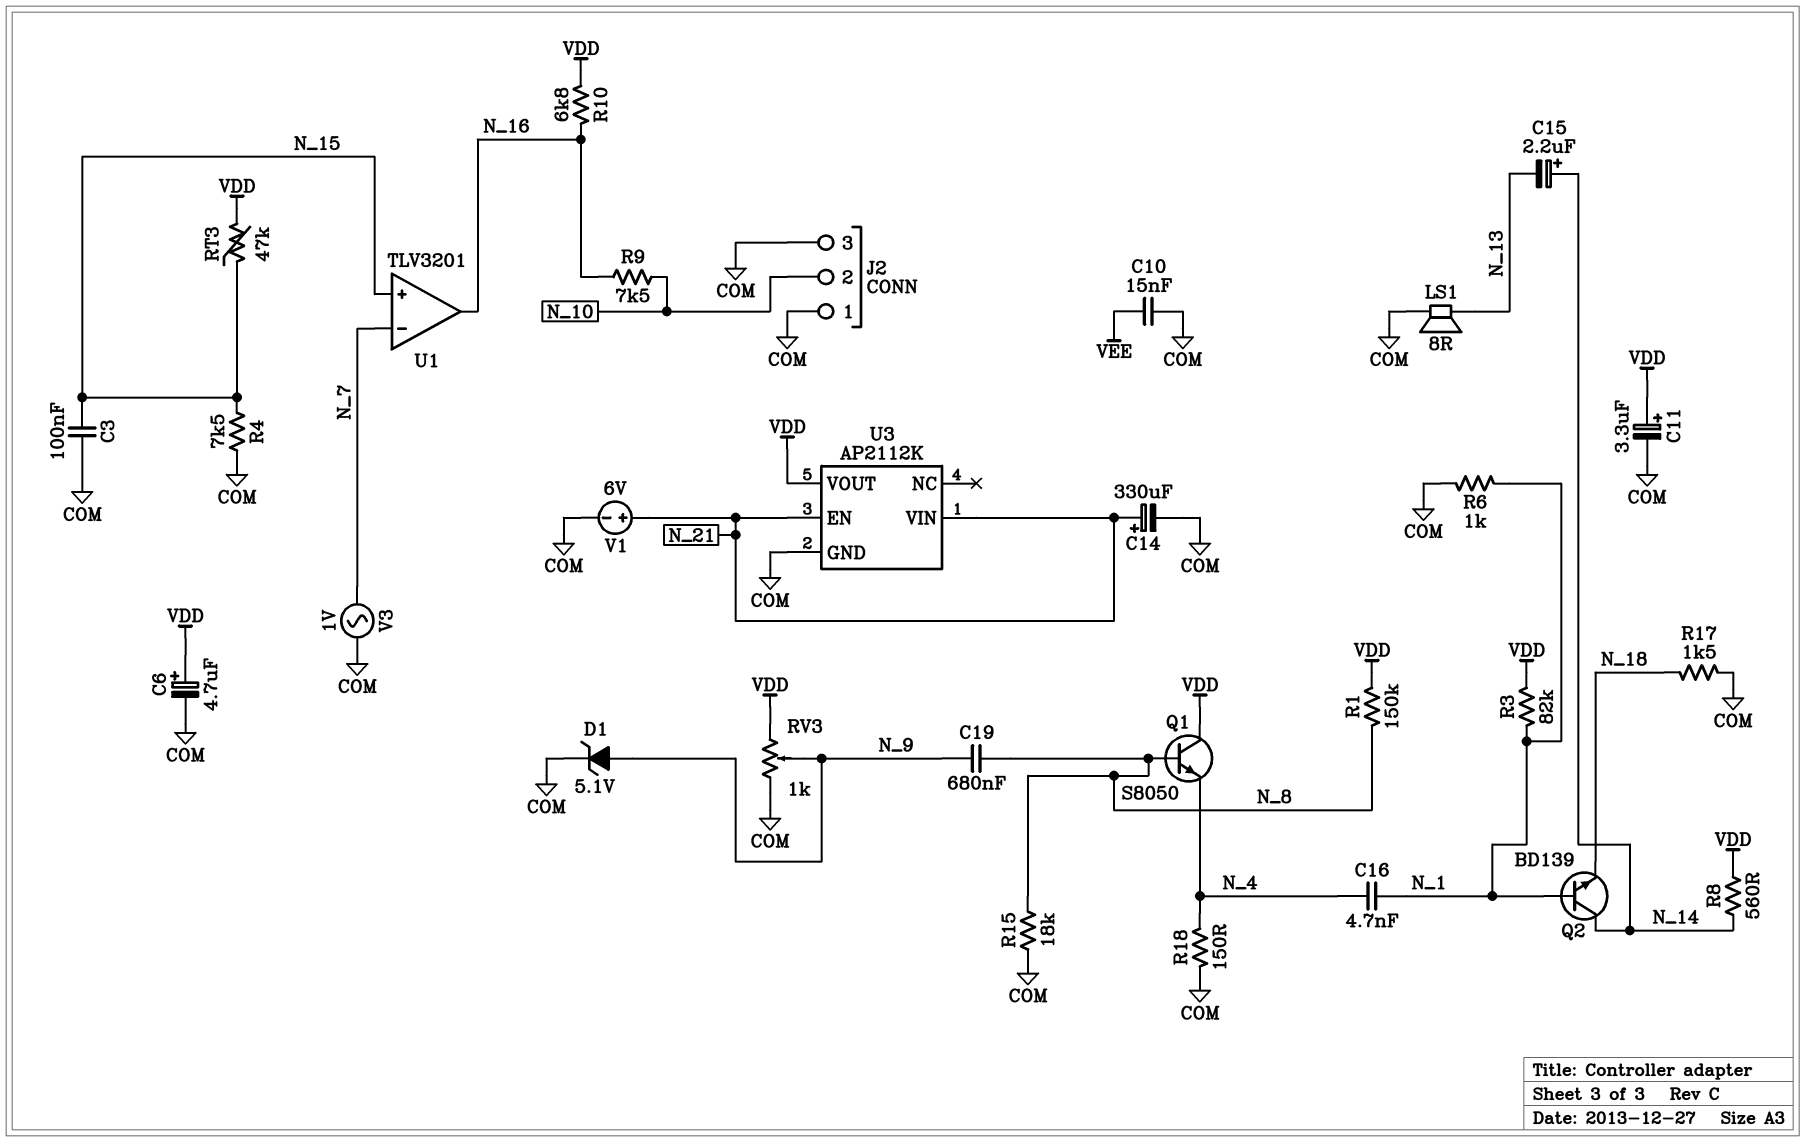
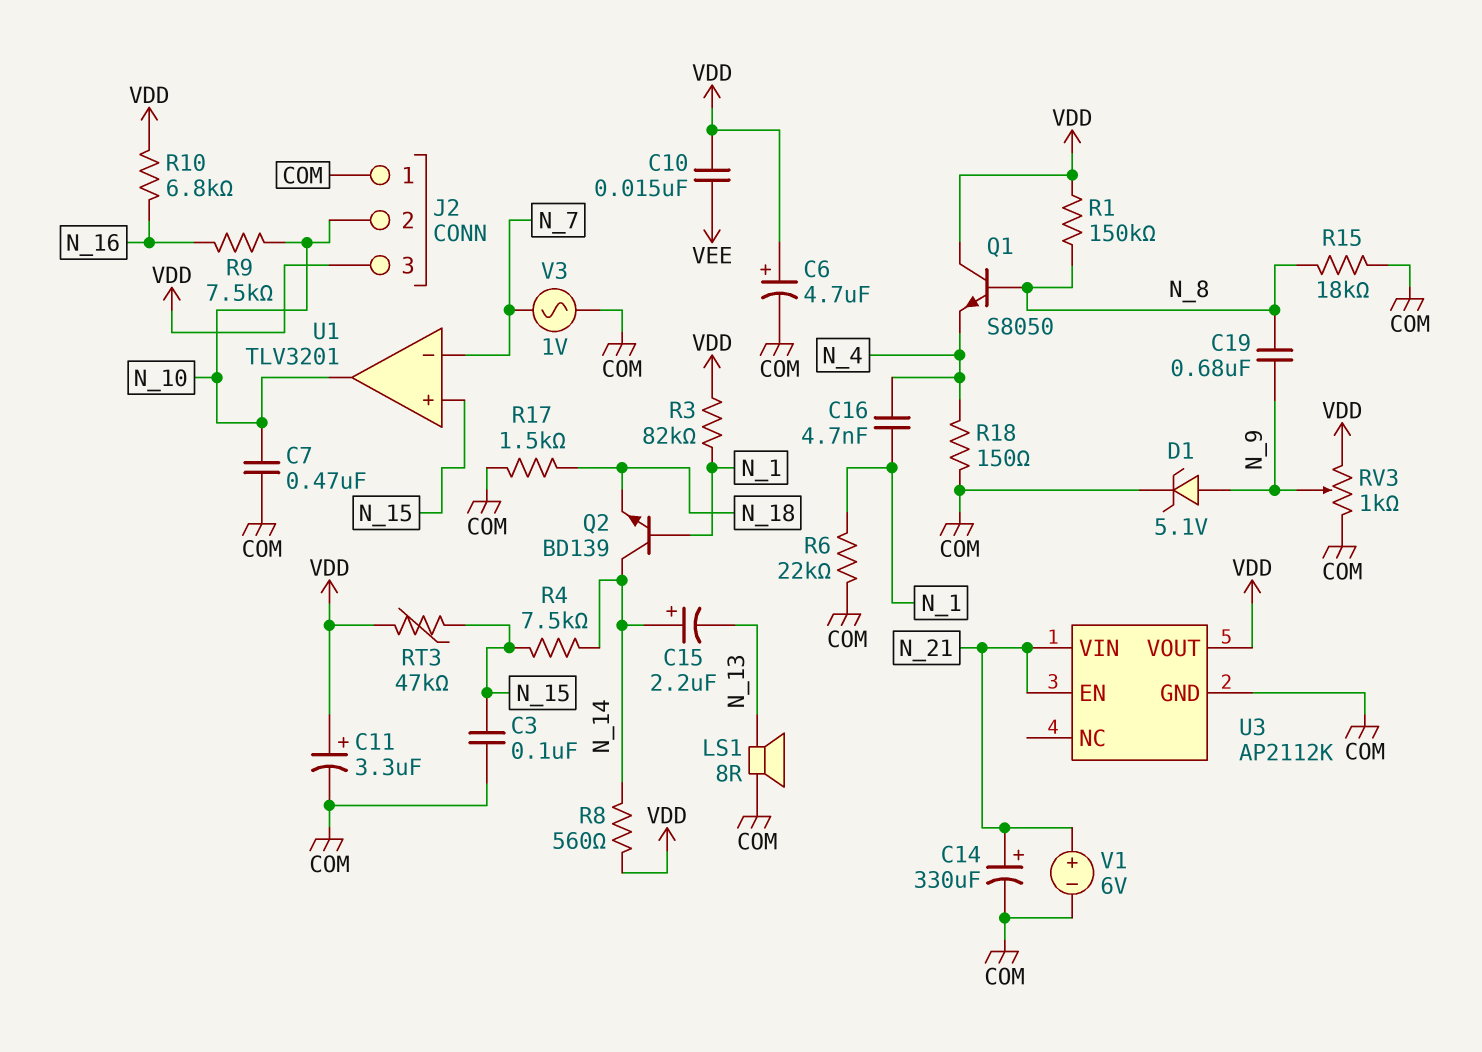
C7: none -> 470nF (COM, N_10)
C10: 15nF (COM, VEE) -> 15nF (VDD, VEE)
J2 pin 3: COM -> VDD
R4: 7.5k (COM, N_15) -> 7.5k (N_14, N_15)
R6: 1k (COM, N_1) -> 22k (COM, N_1)
U1 pin out: N_16 -> N_10

